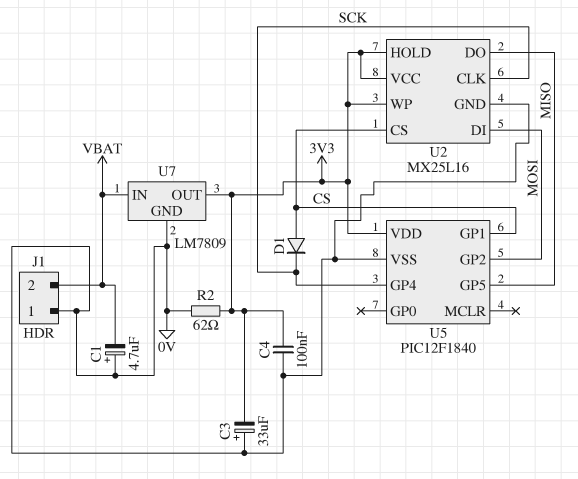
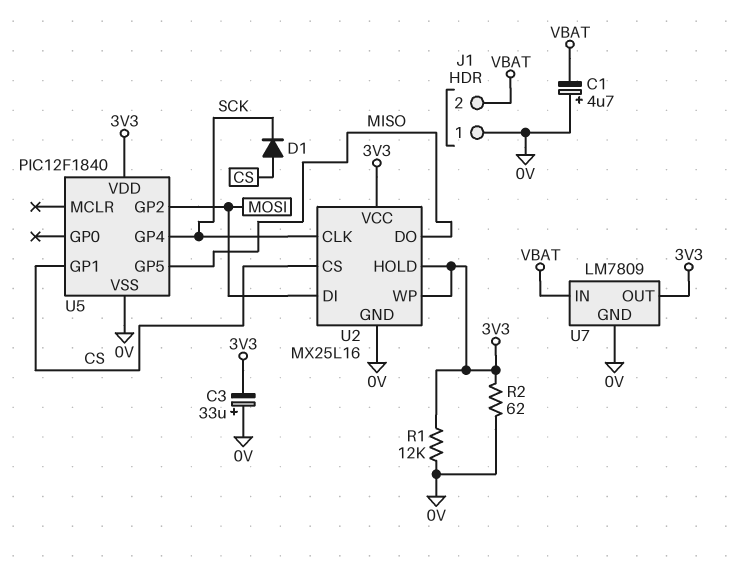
C4: 100nF (0V, 3V3) -> none
R1: none -> 12k (0V, 3V3)

